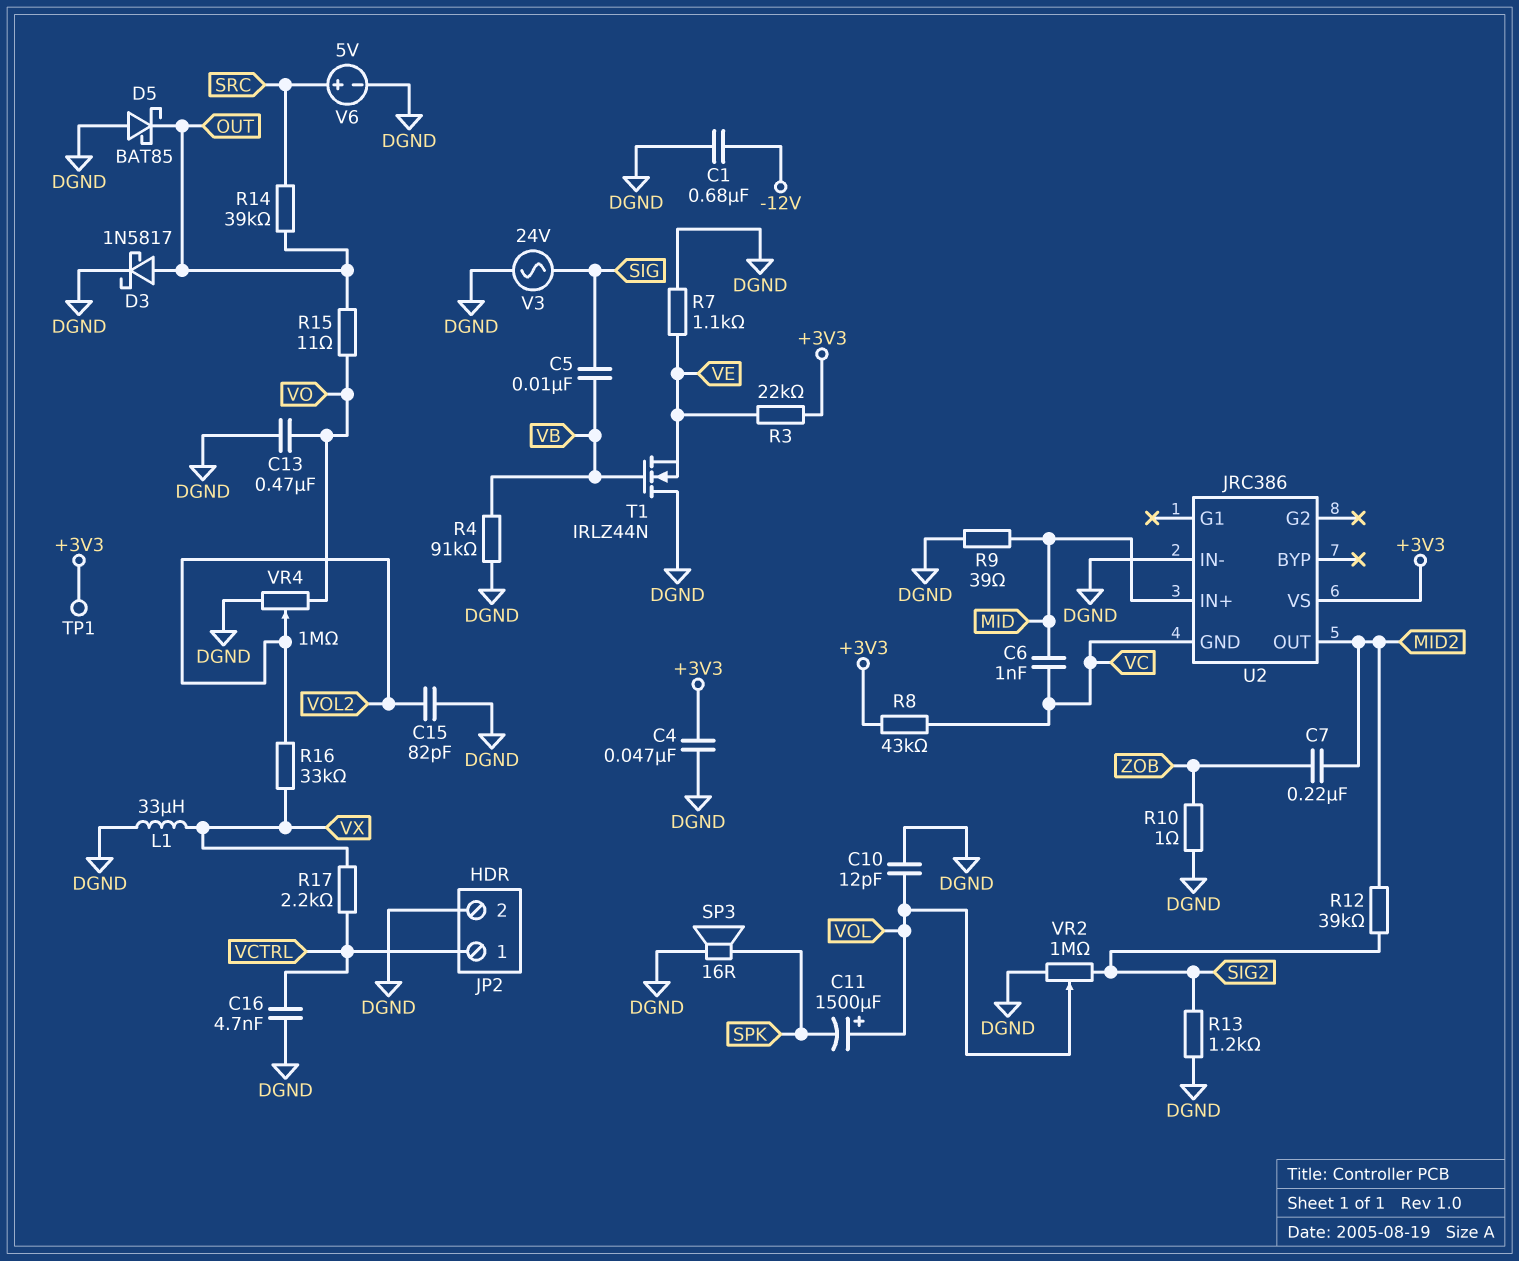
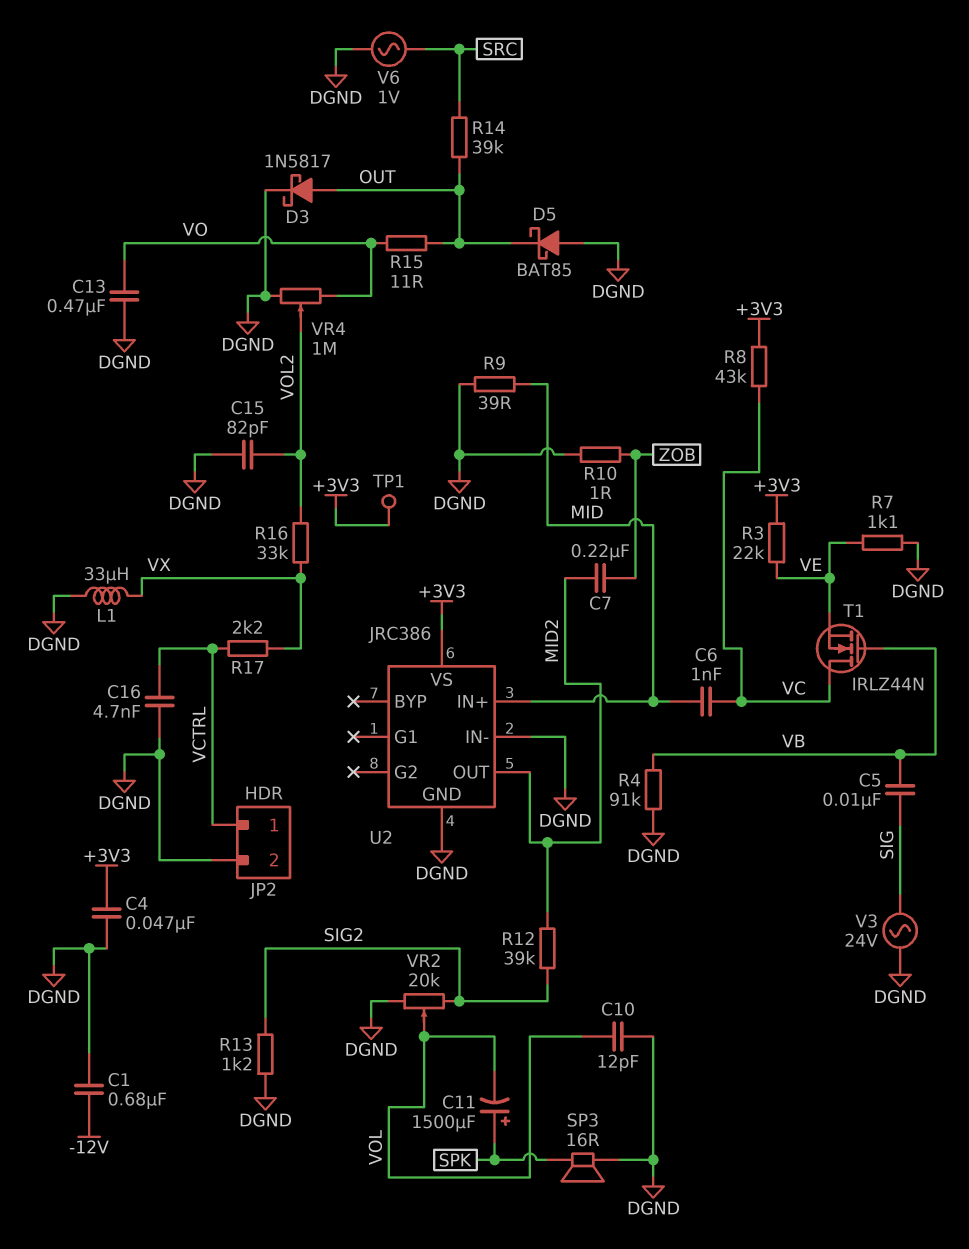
C11: 1500uF (plus VOL, minus SPK) -> 1500uF (plus SPK, minus VOL)
T1: NMOS IRLZ44N (G VB, D DGND, S VE) -> NMOS IRLZ44N (G VB, D VC, S VE)
U2 pin GND: VC -> DGND
V6: 5V (plus SRC, minus DGND) -> AC 1V (DGND, SRC)
VR2: 1M (DGND, SIG2, wiper VOL) -> 20k (DGND, SIG2, wiper VOL)

